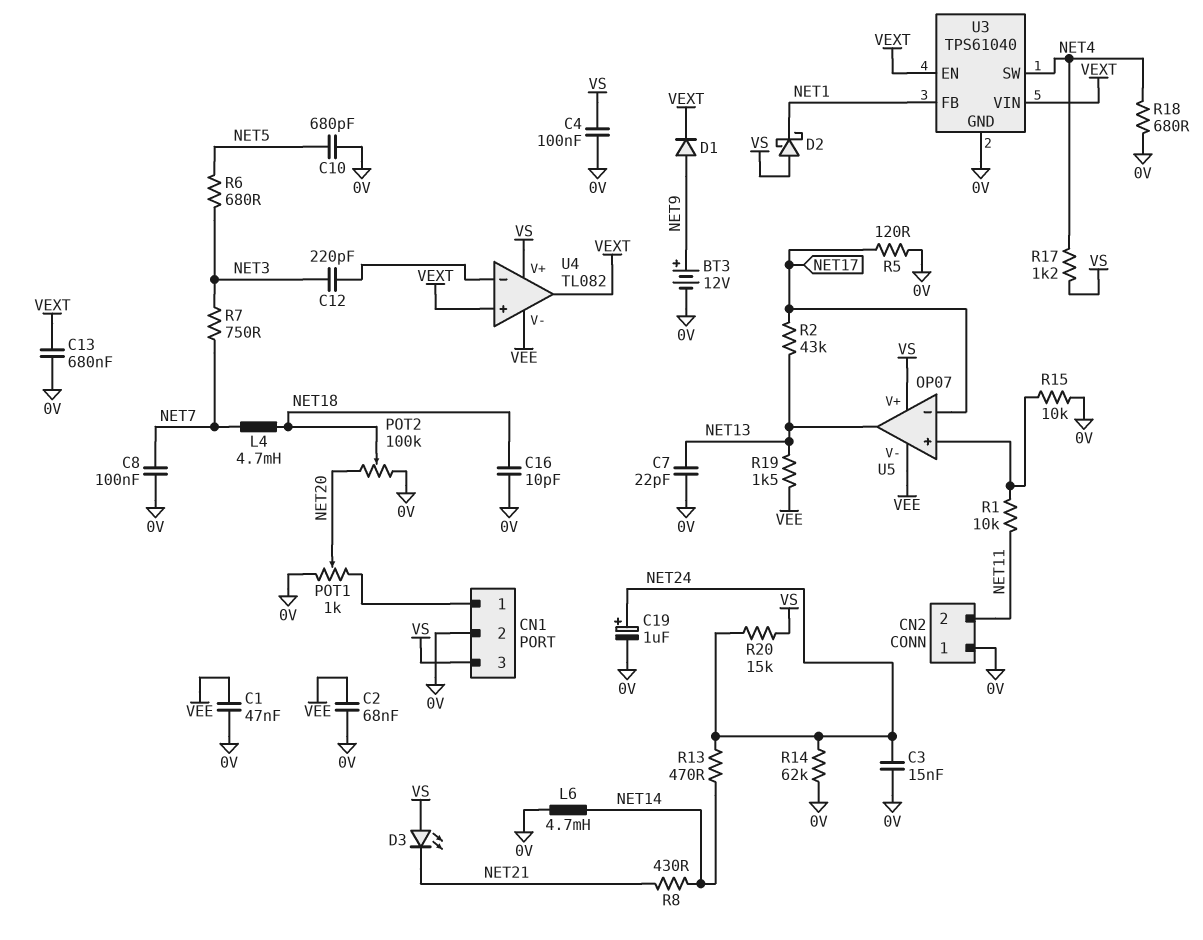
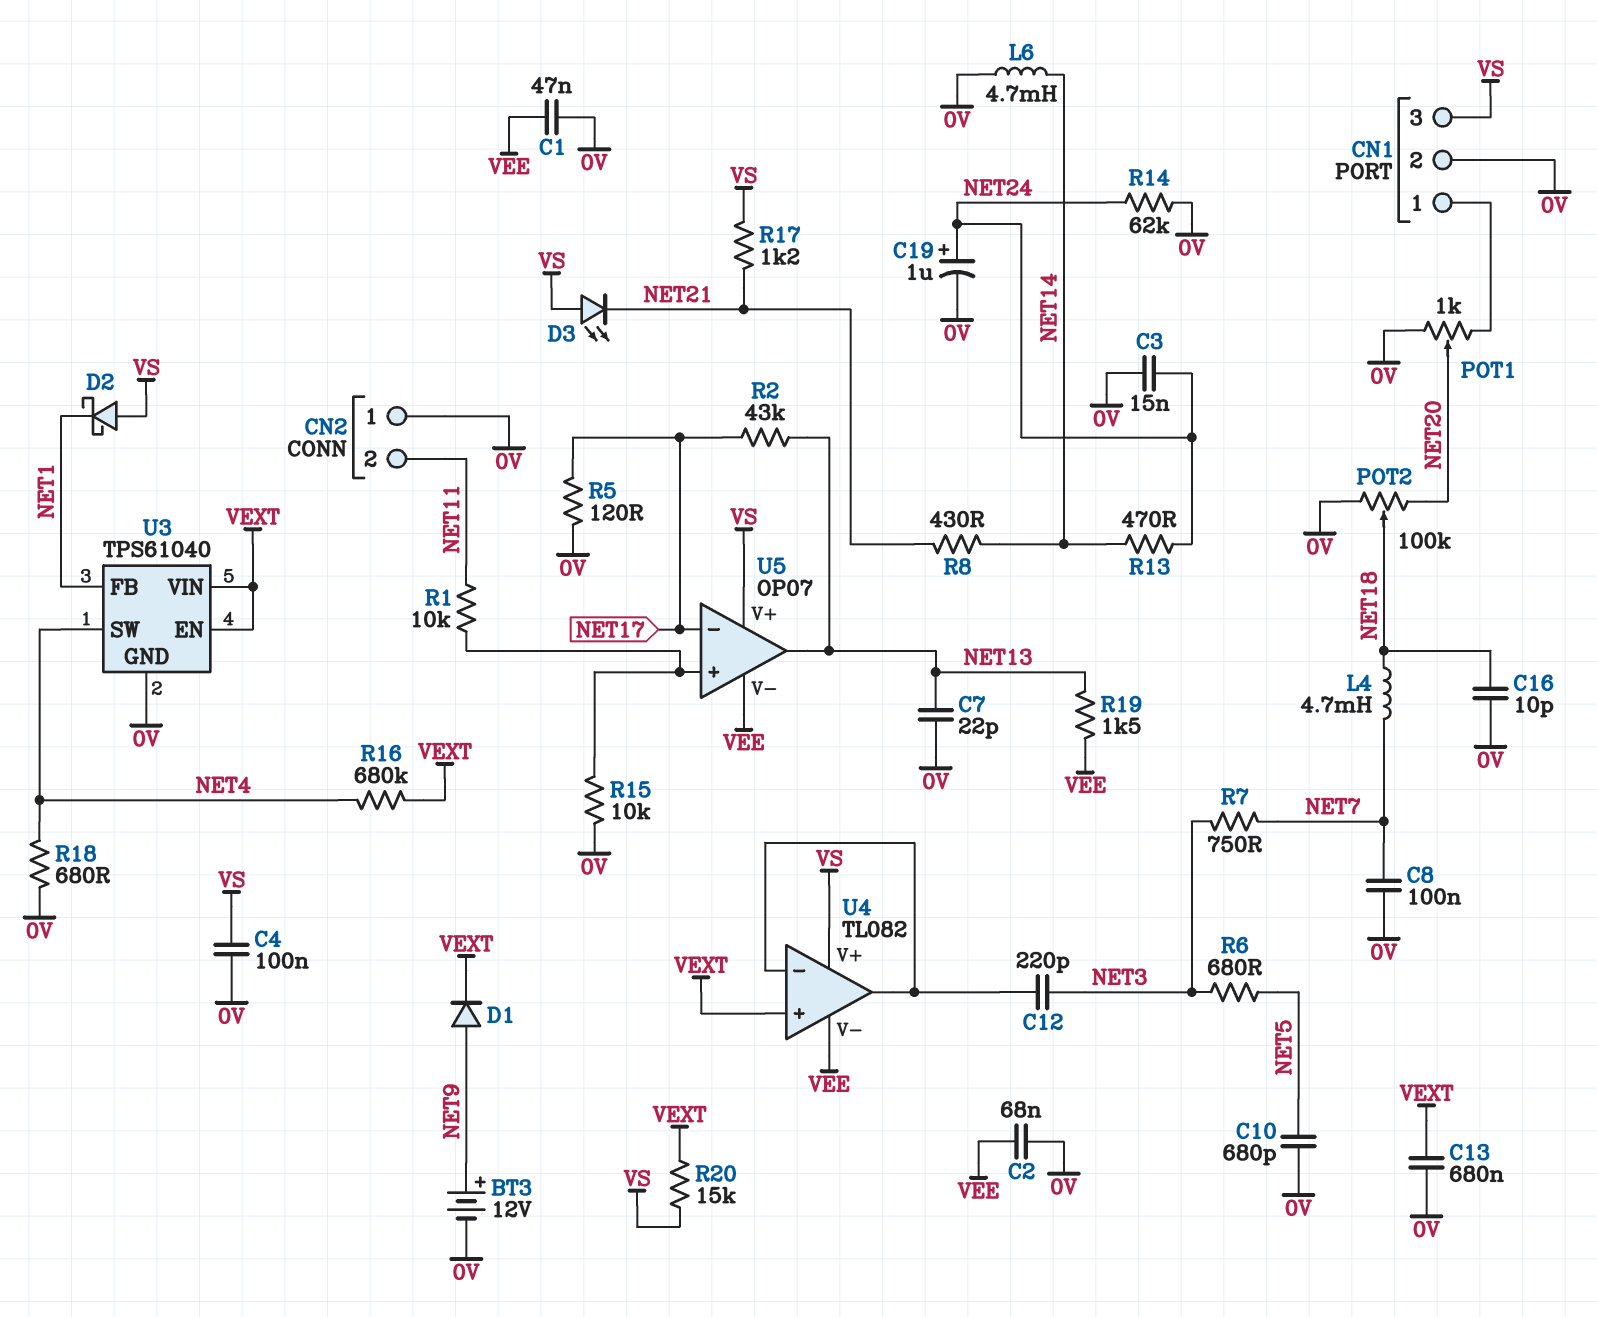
R16: none -> 680k (NET4, VEXT)
R17: 1.2k (NET4, VS) -> 1.2k (NET21, VS)
R20: 15k (NET24, VS) -> 15k (VEXT, VS)
U4 pin out: VEXT -> U4/in-

